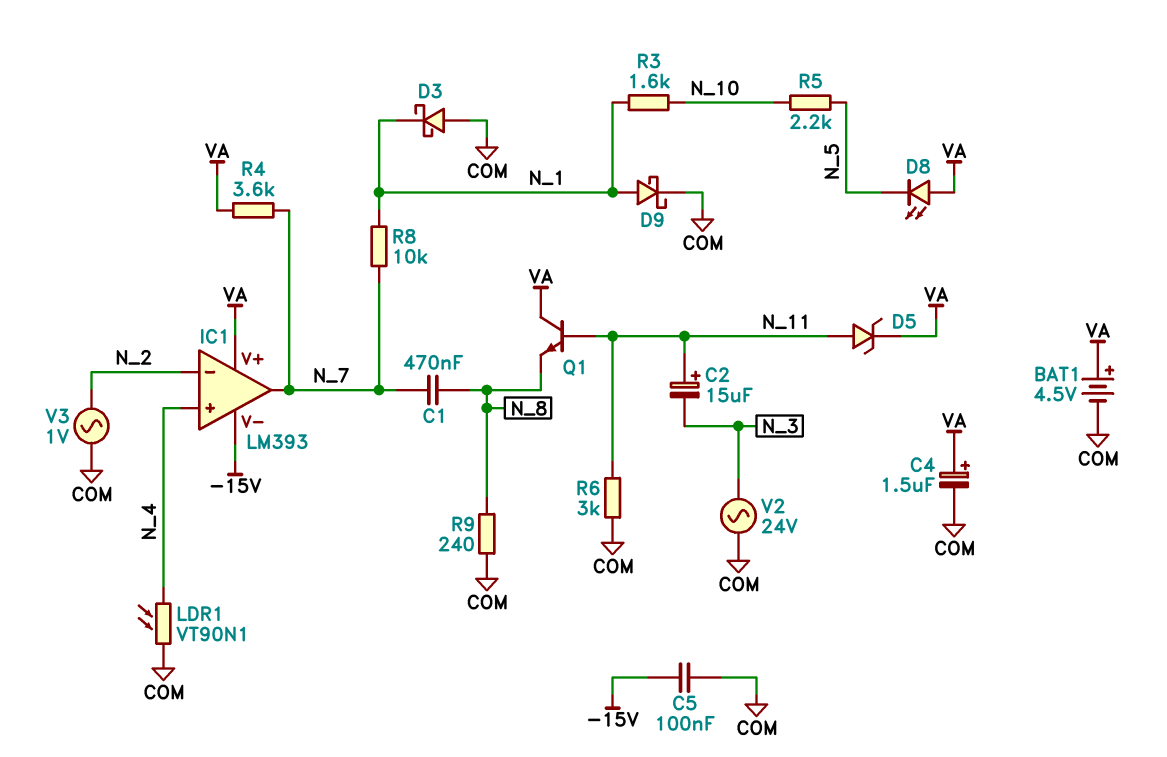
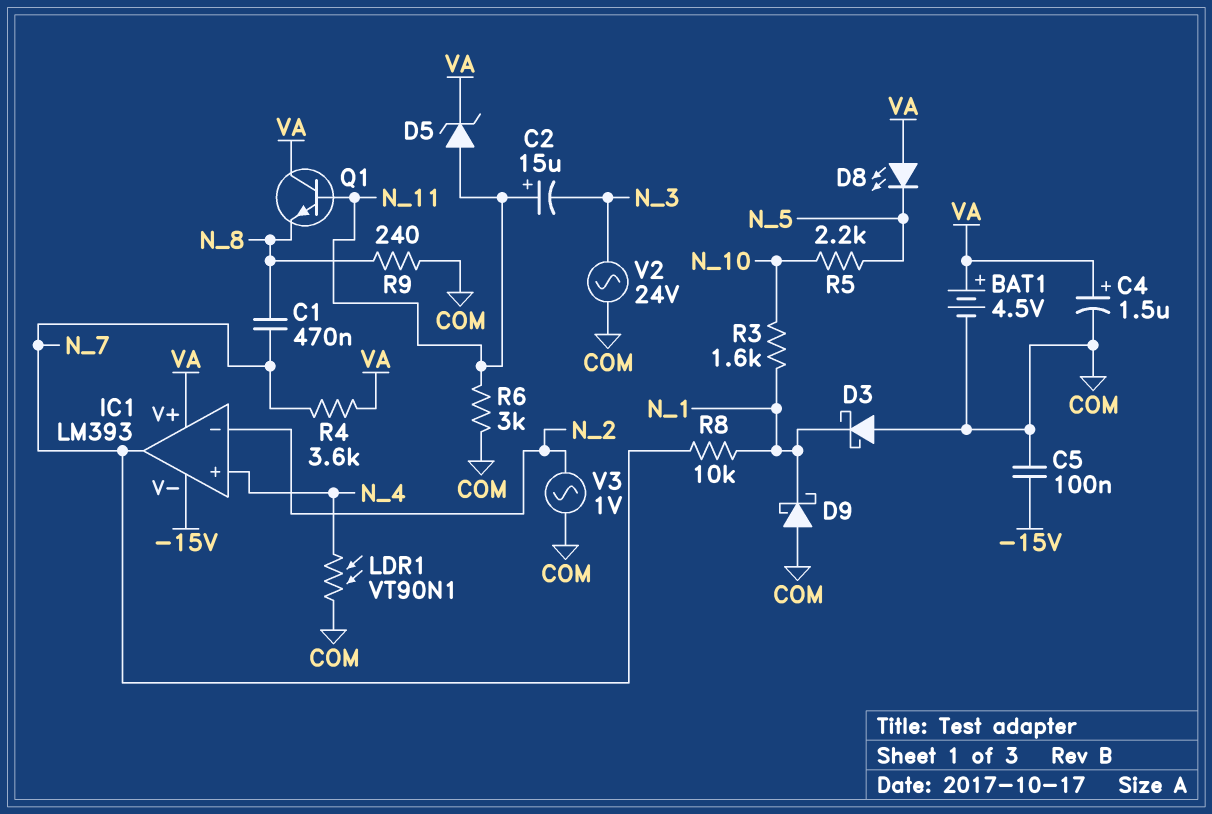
D9: schottky (A N_1, K COM) -> schottky (A COM, K N_1)

